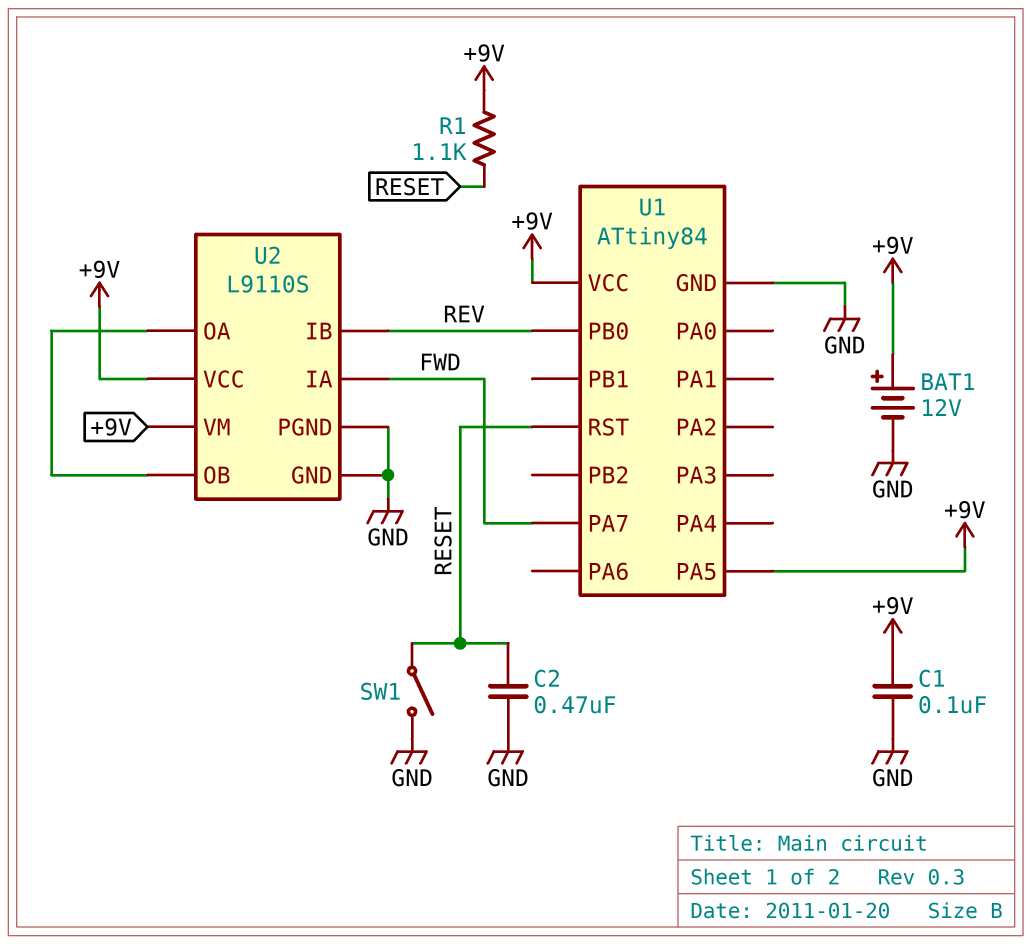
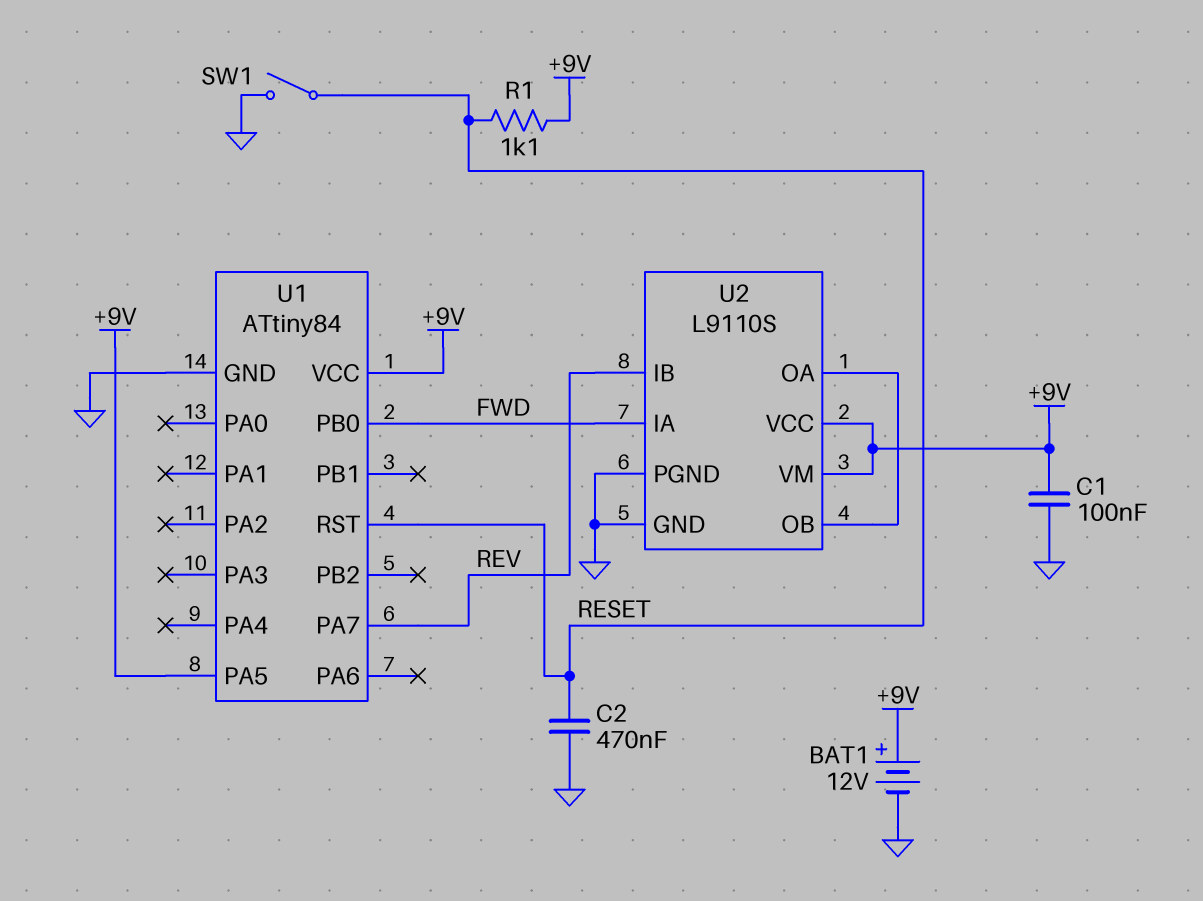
U1 pin PA7: FWD -> REV
U1 pin PB0: REV -> FWD

